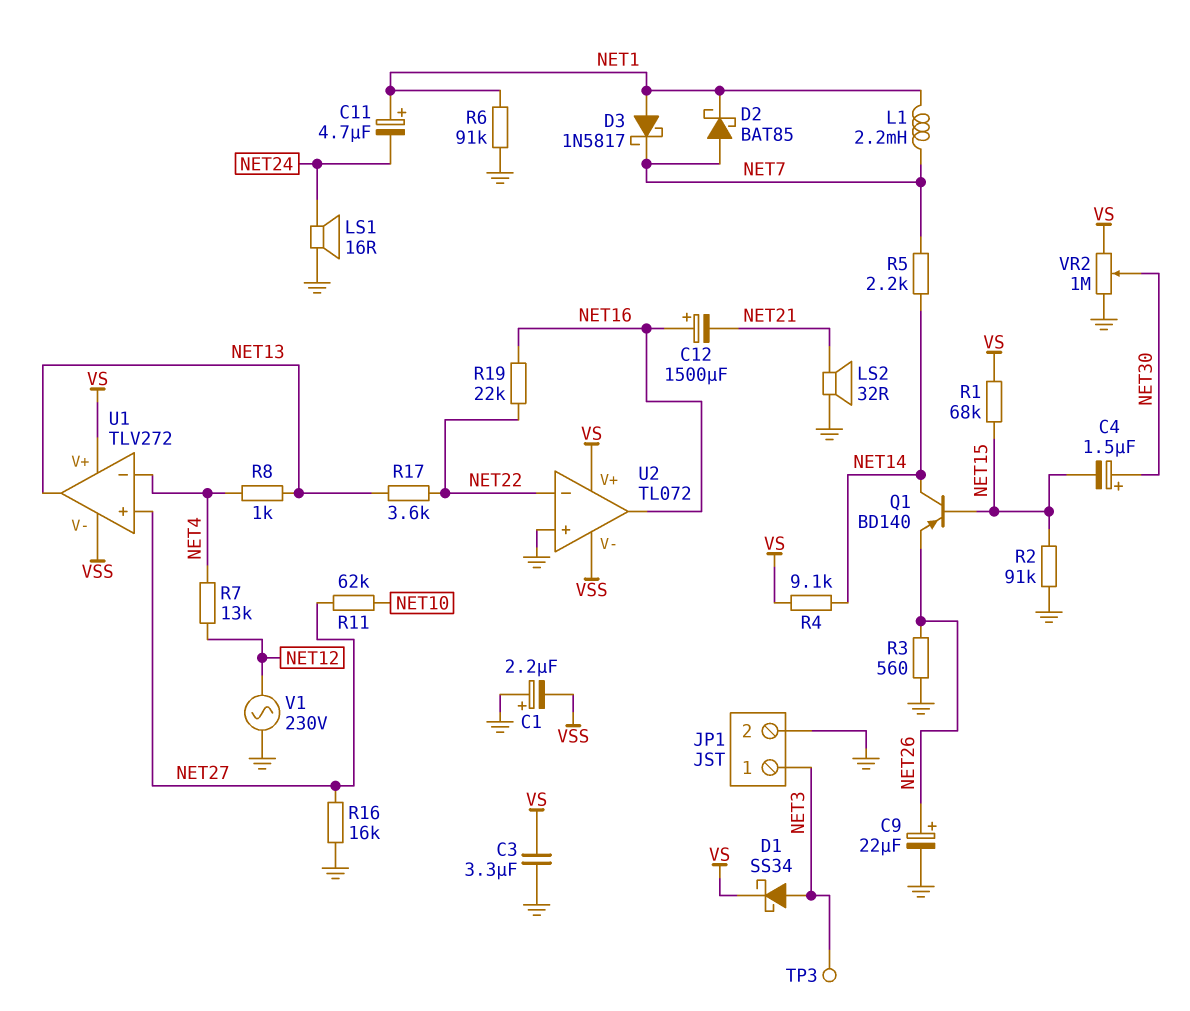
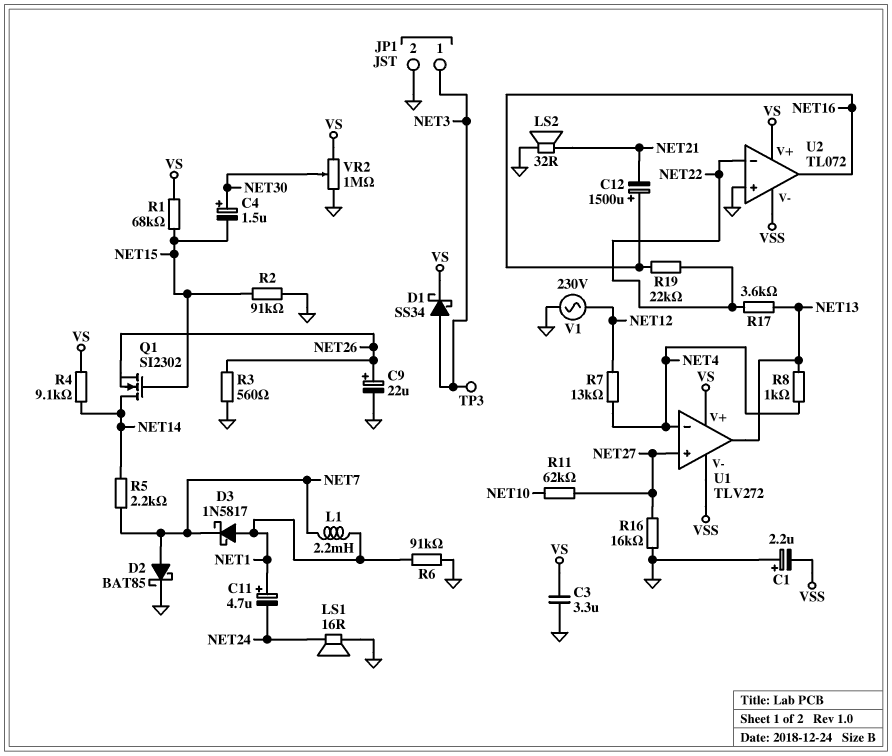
D2: schottky BAT85 (A NET7, K NET1) -> schottky BAT85 (A NET7, K GND)
Q1: PNP BD140 (B NET15, C NET14, E NET26) -> NMOS SI2302 (G NET15, D NET14, S NET26)

